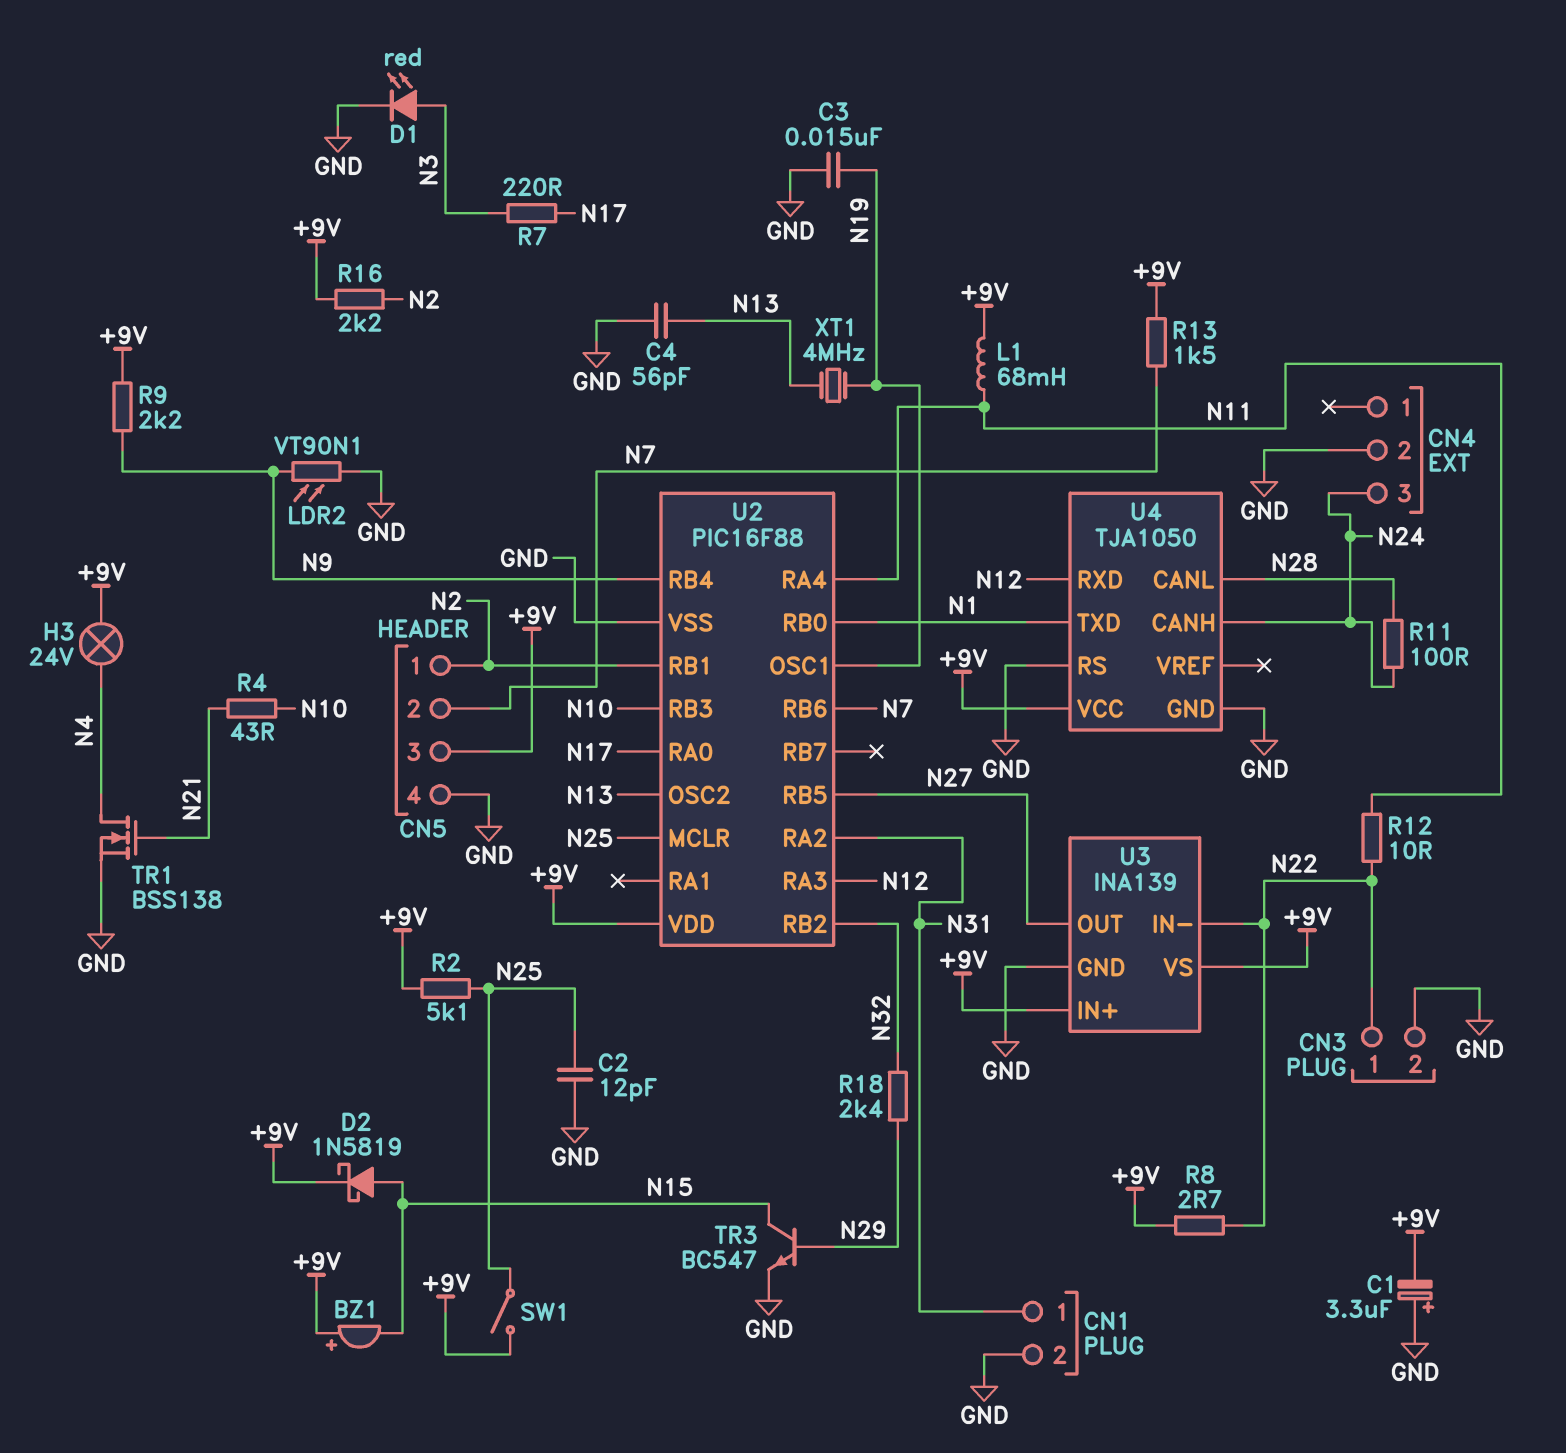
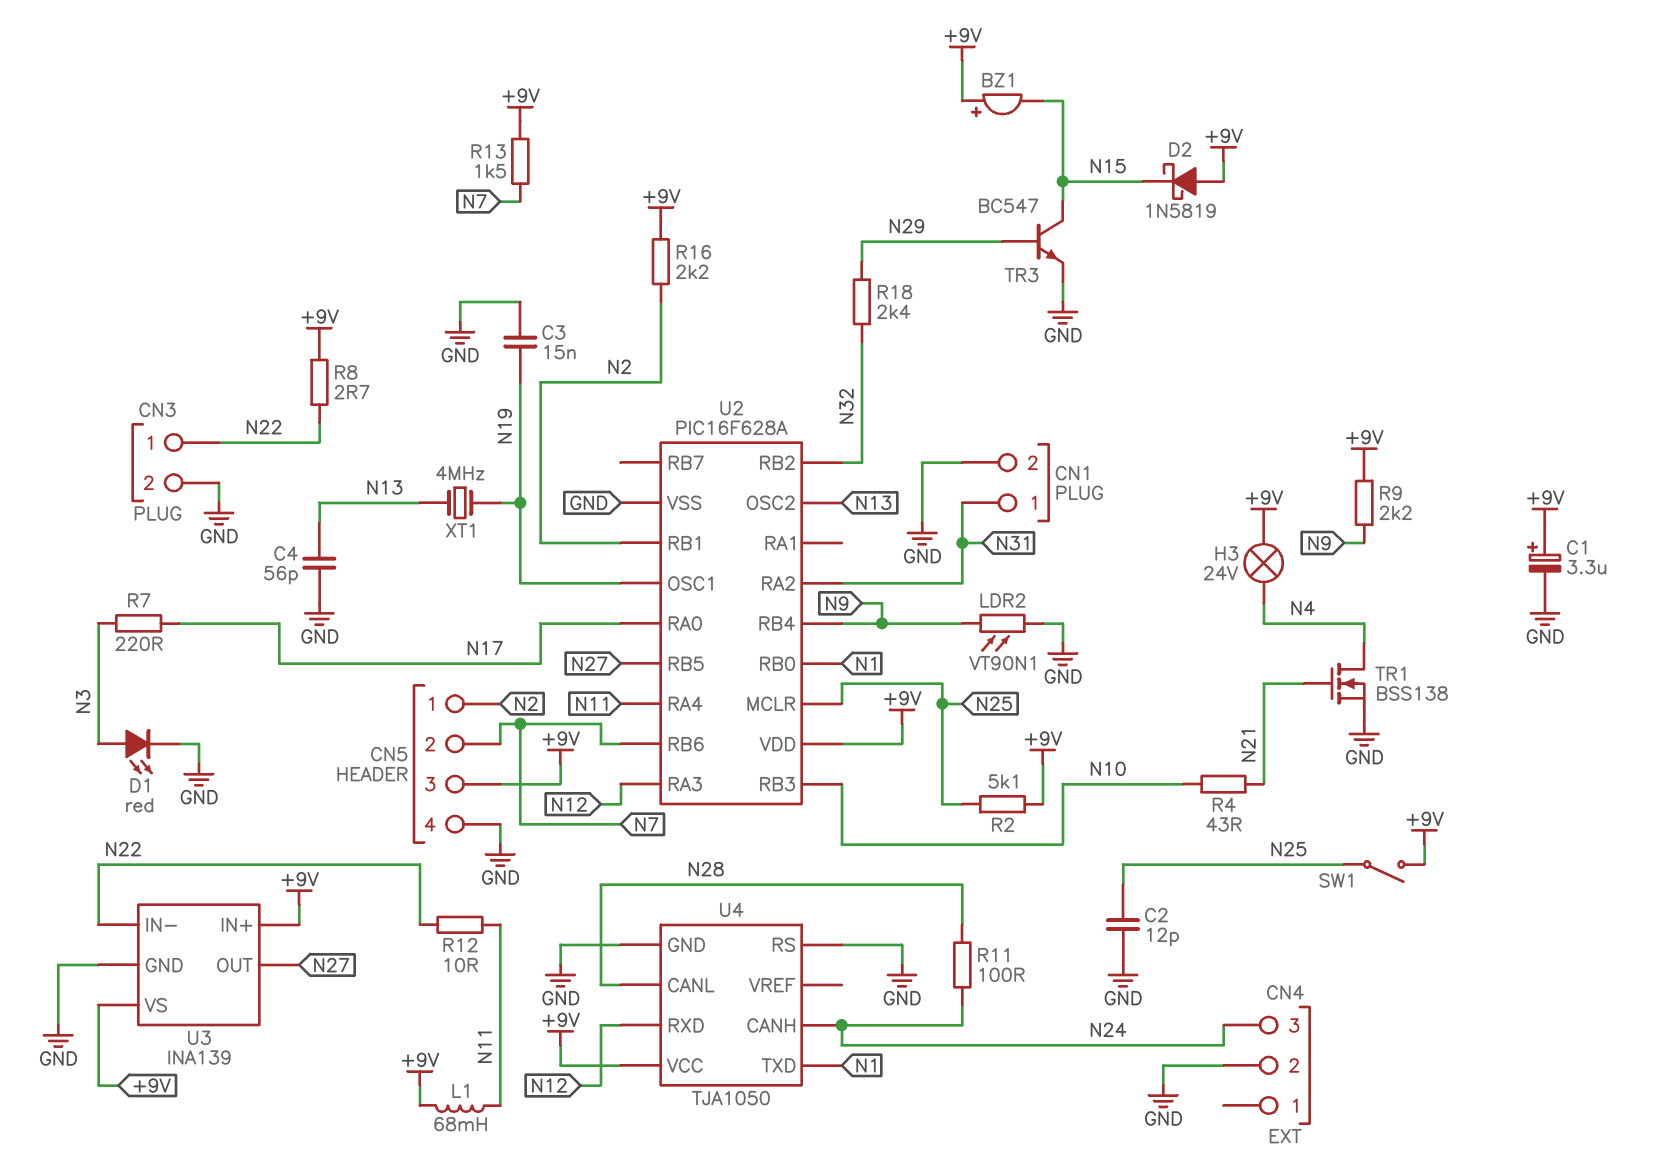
C1: 3.3uF (plus GND, minus +9V) -> 3.3uF (plus +9V, minus GND)
D2: schottky 1N5819 (A N15, K +9V) -> schottky 1N5819 (A +9V, K N15)
U2: PIC16F88 -> PIC16F628A

